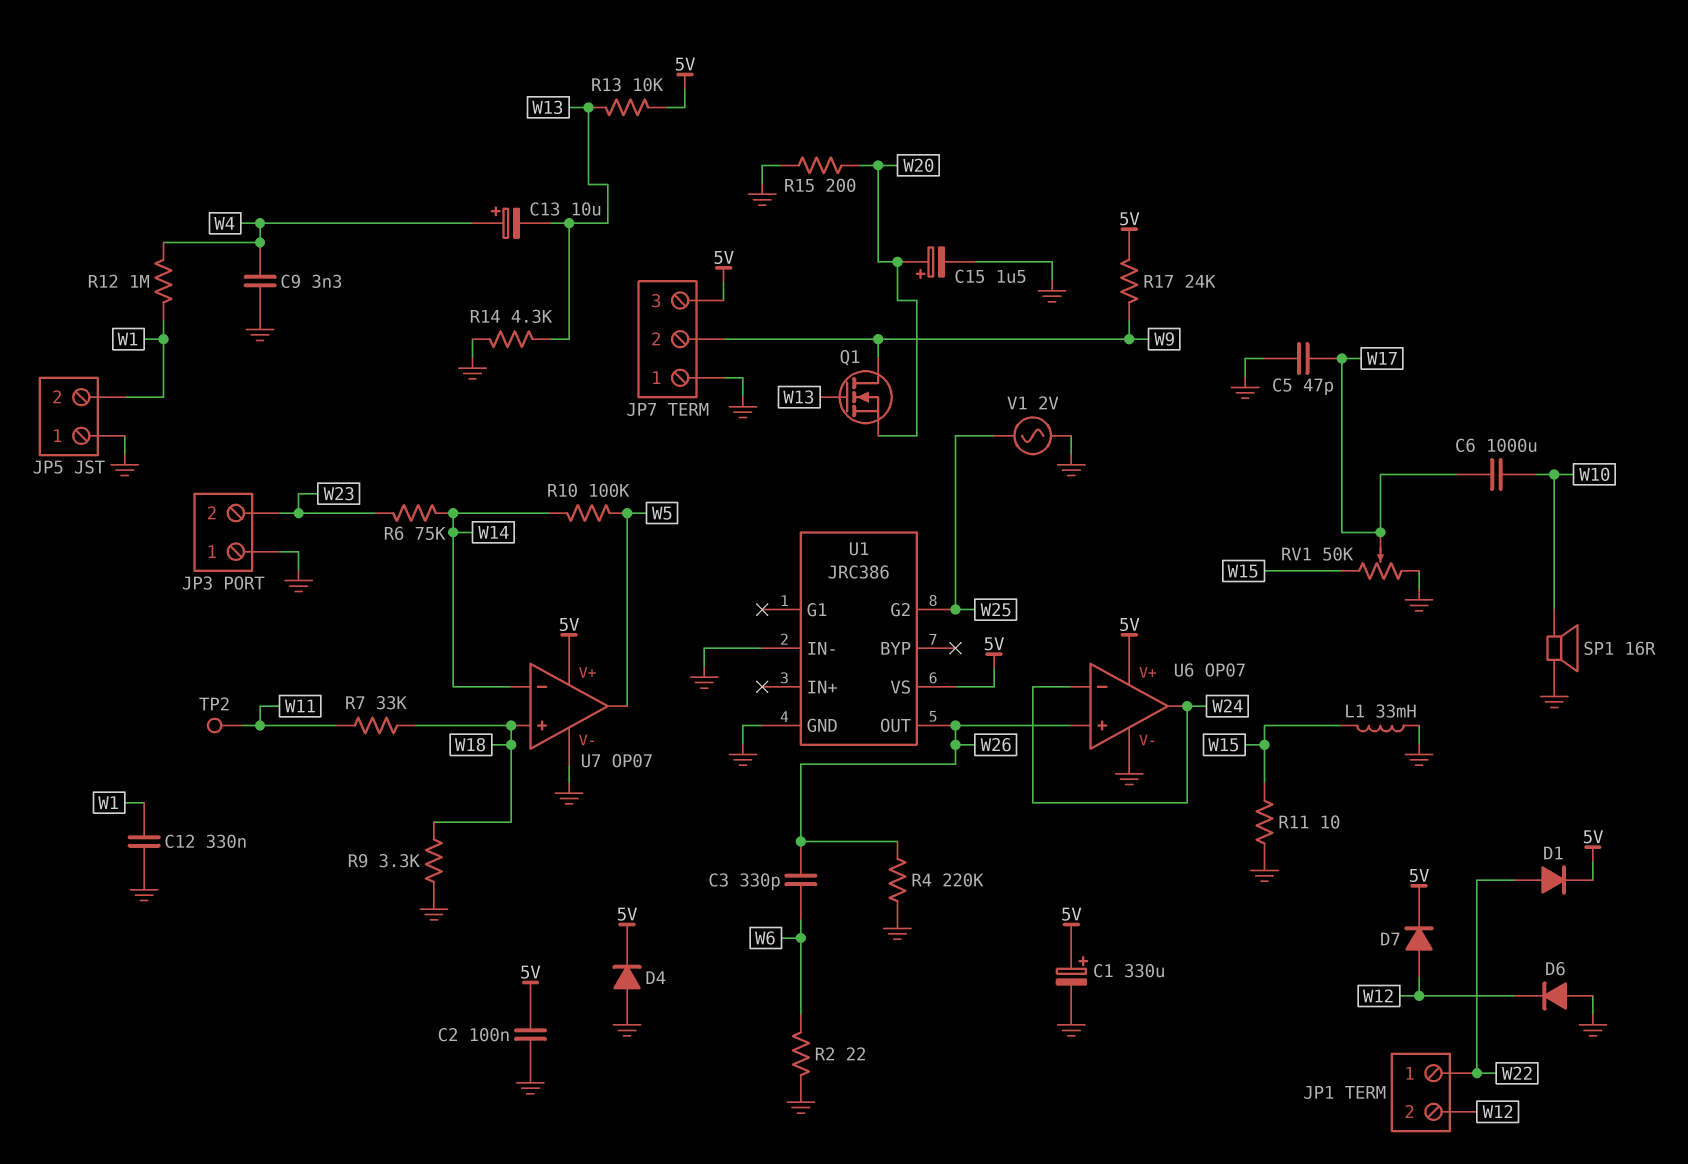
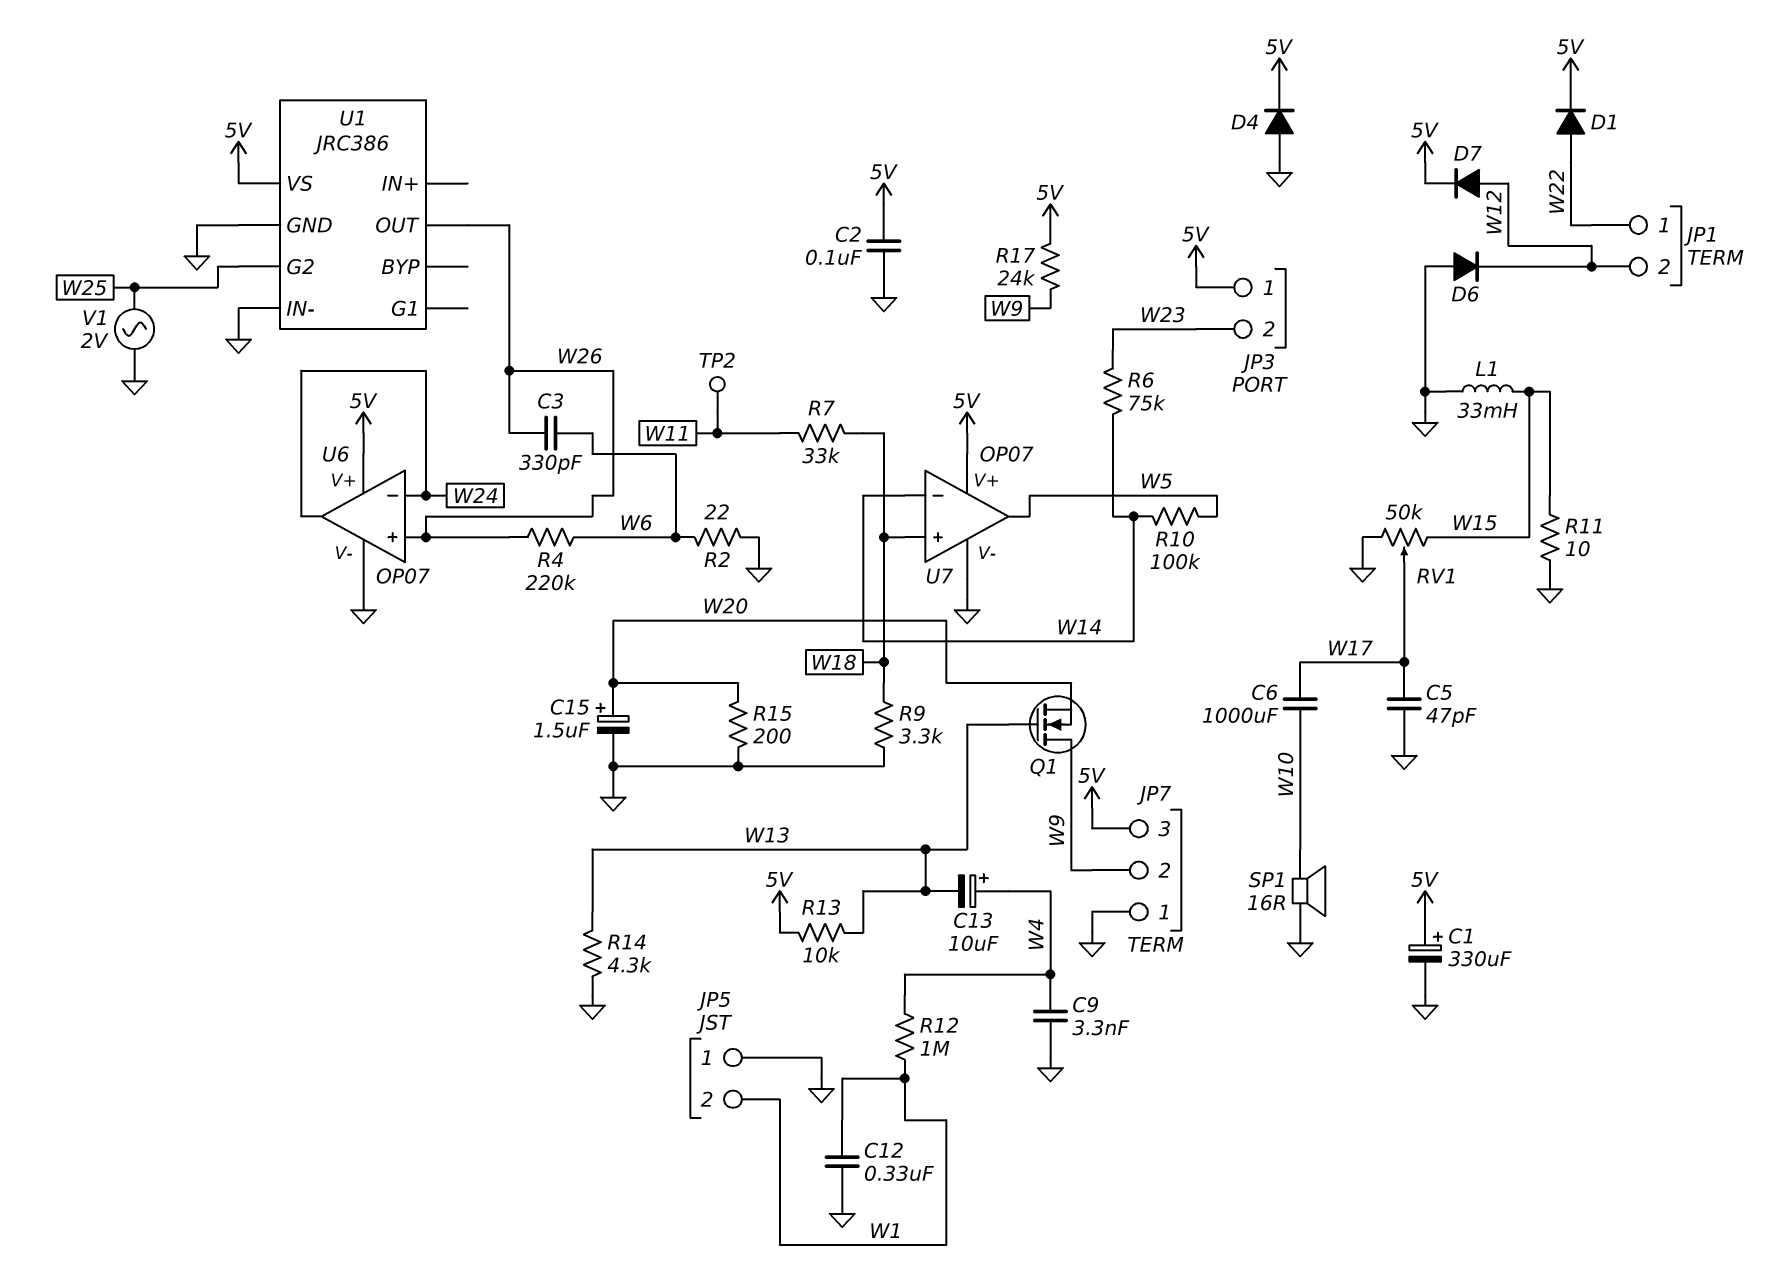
JP3 pin 1: GND -> 5V
R4: 220k (GND, W26) -> 220k (W6, W26)

